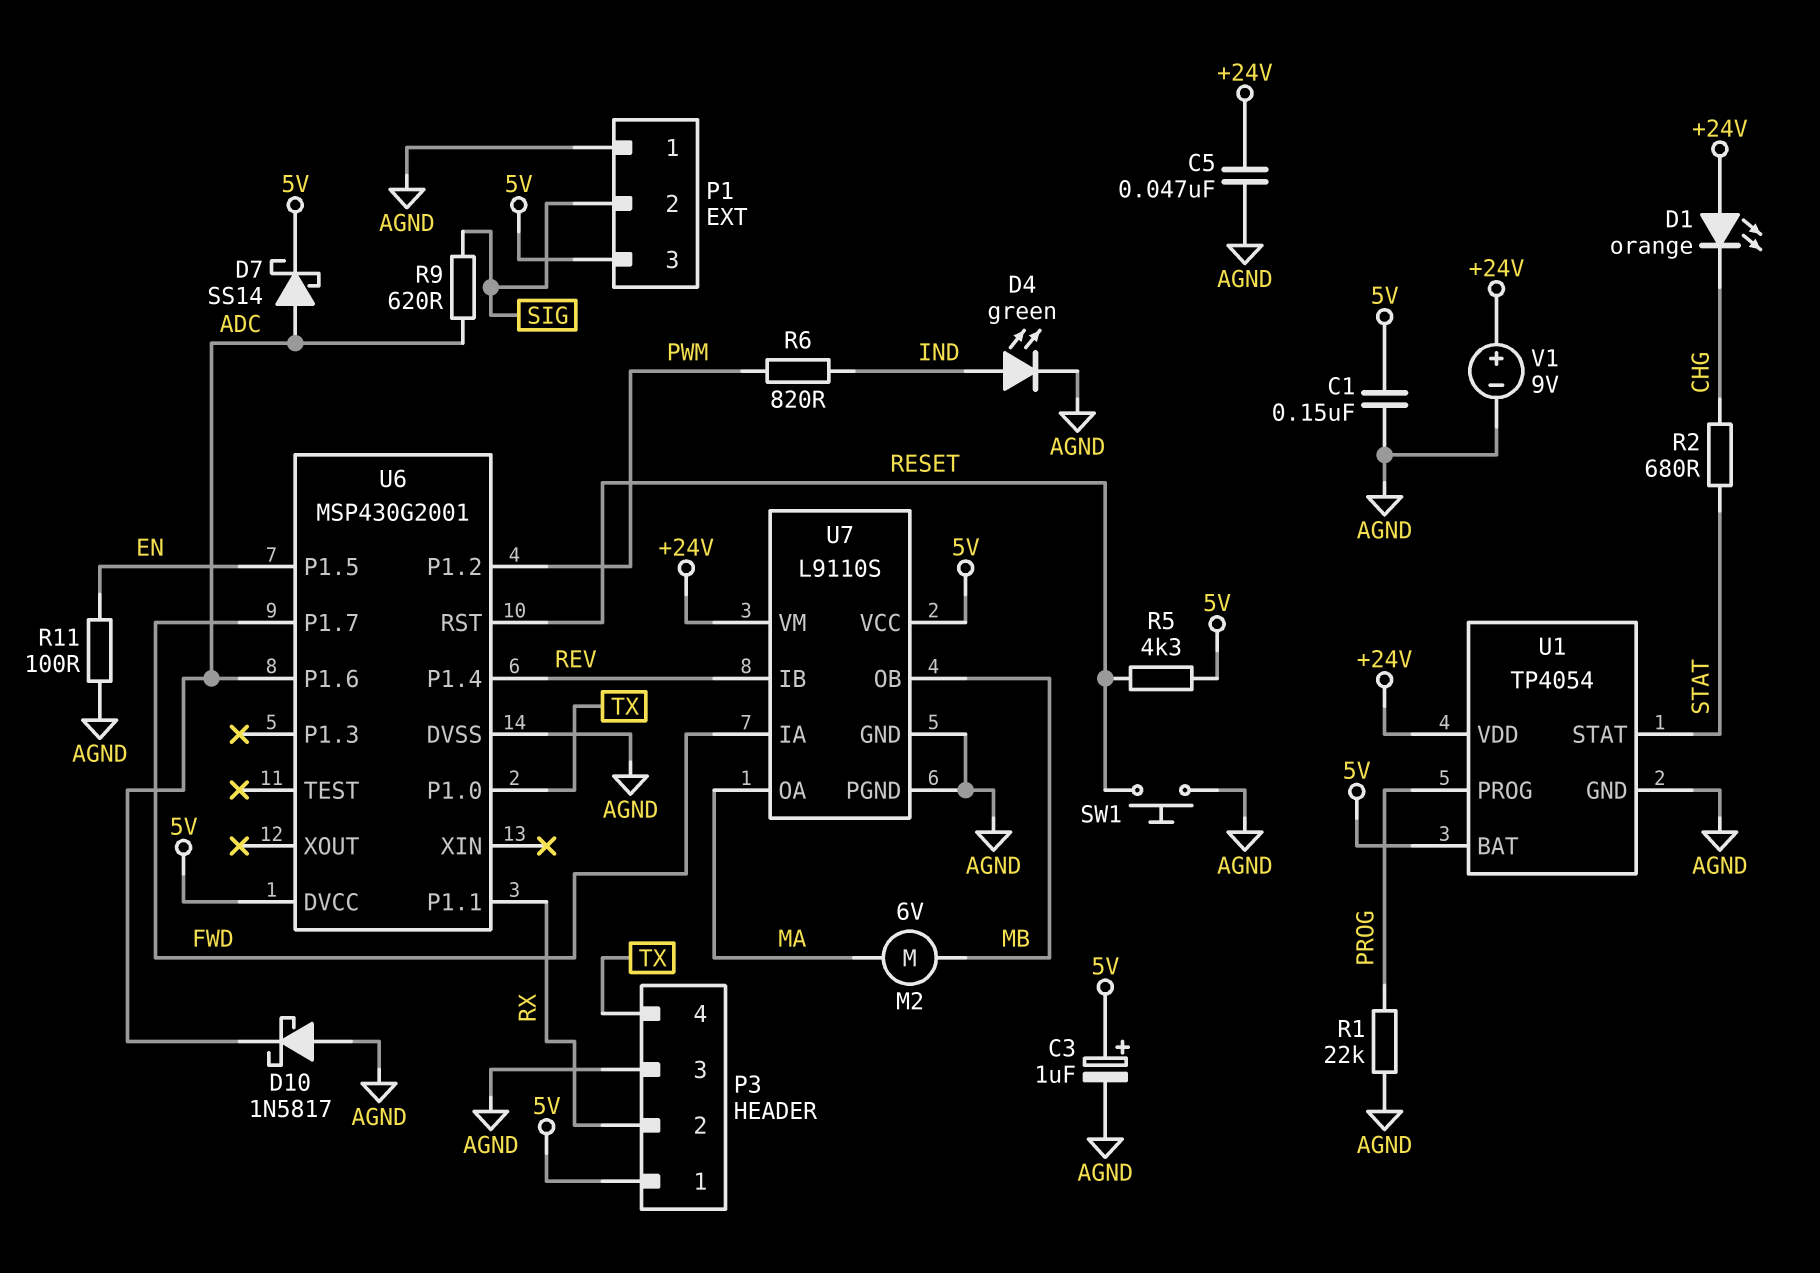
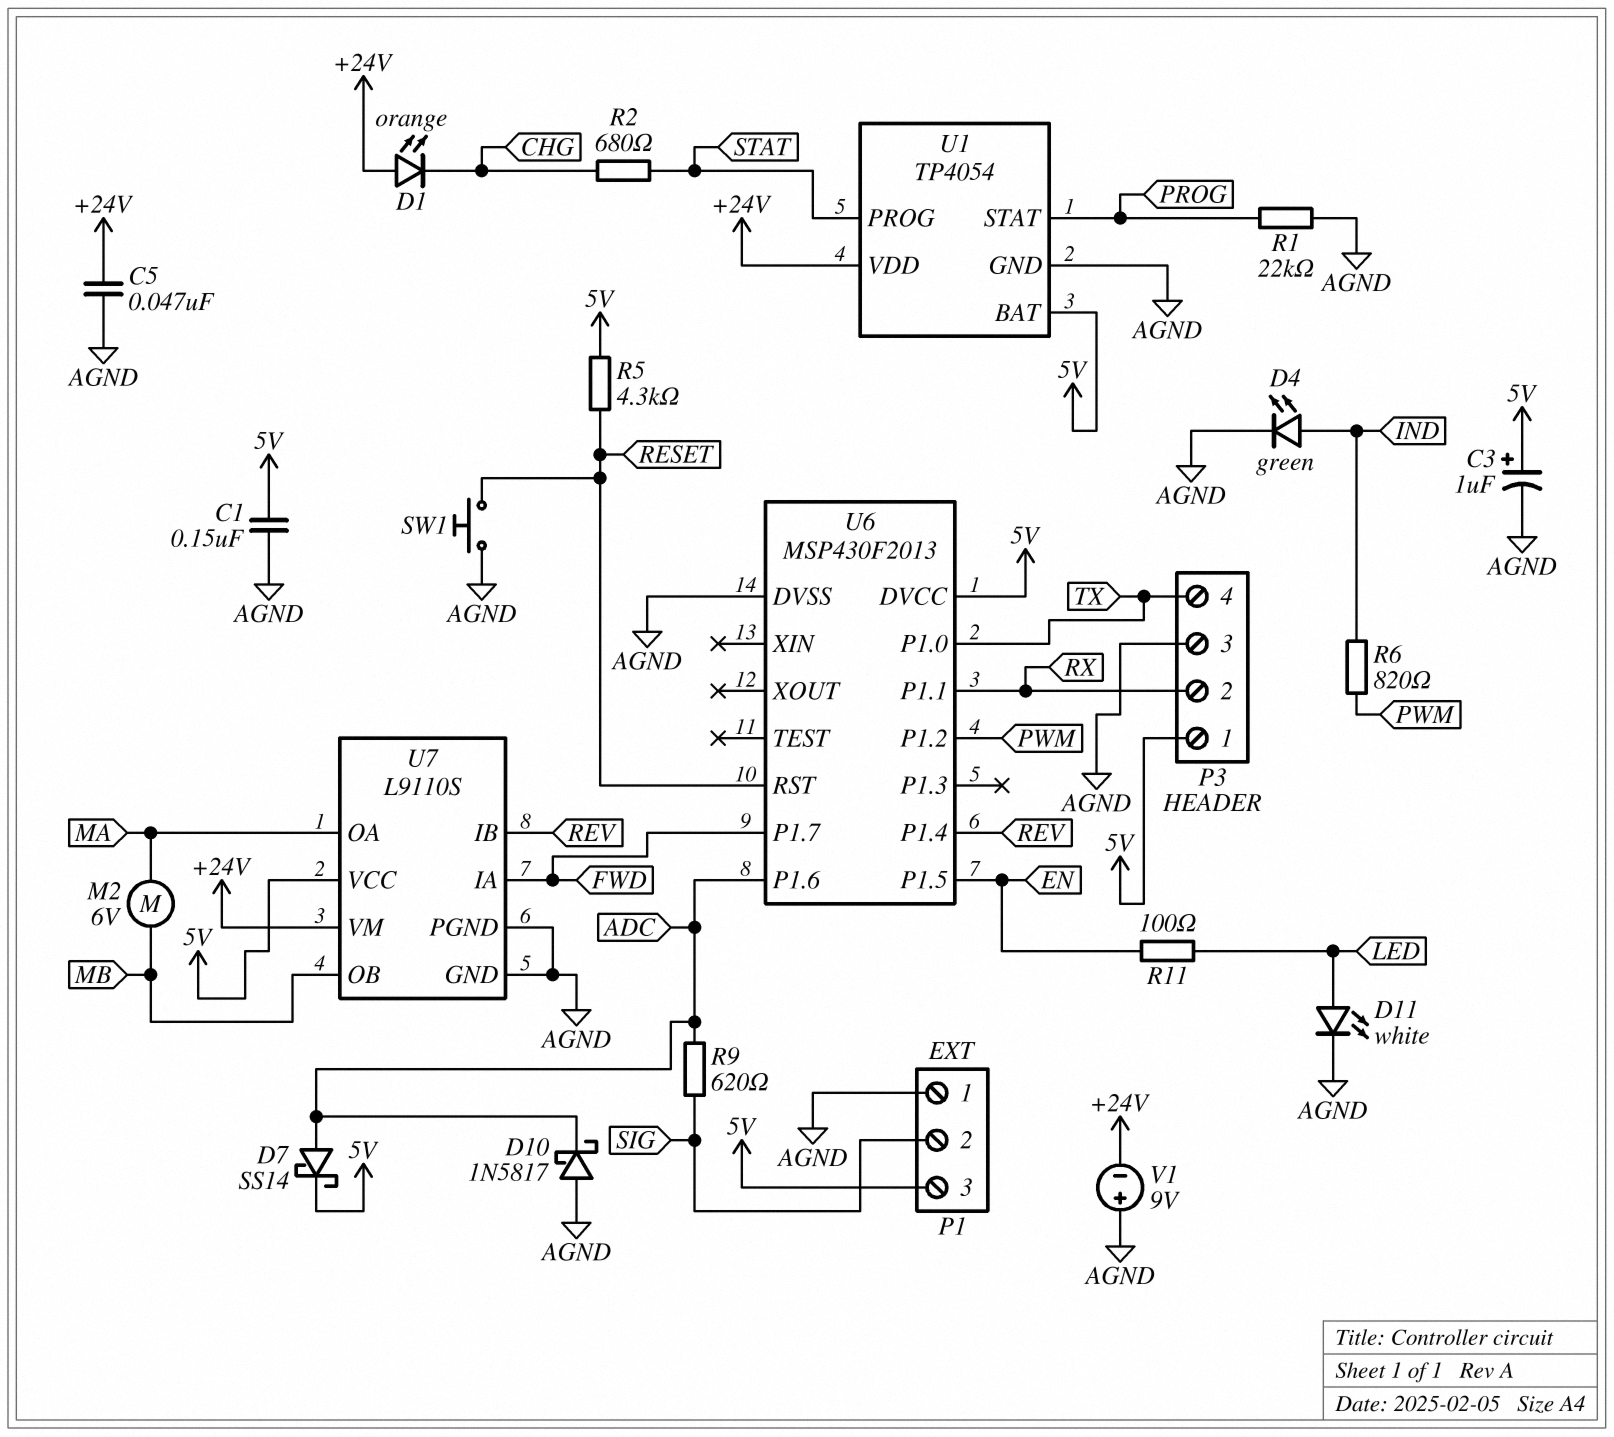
D11: none -> LED white (A LED, K AGND)
R11: 100 (AGND, EN) -> 100 (EN, LED)
U1 pin PROG: PROG -> STAT
U1 pin STAT: STAT -> PROG
U6: MSP430G2001 -> MSP430F2013
V1: 9V (plus +24V, minus AGND) -> 9V (plus AGND, minus +24V)

